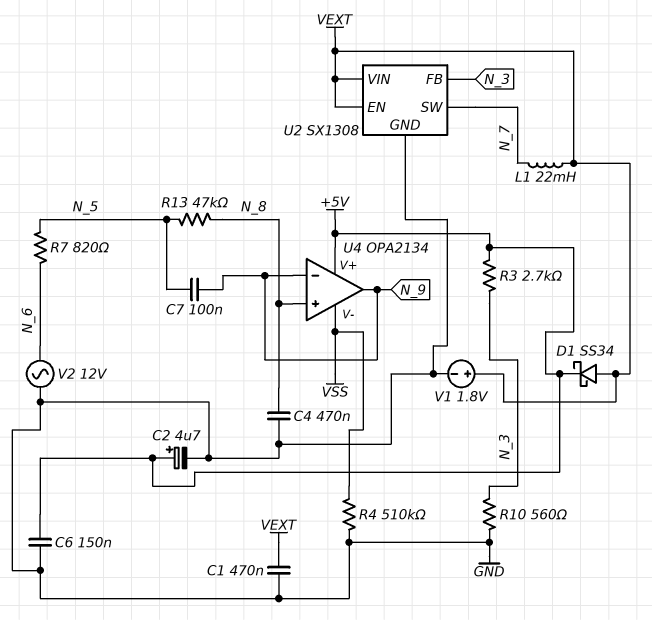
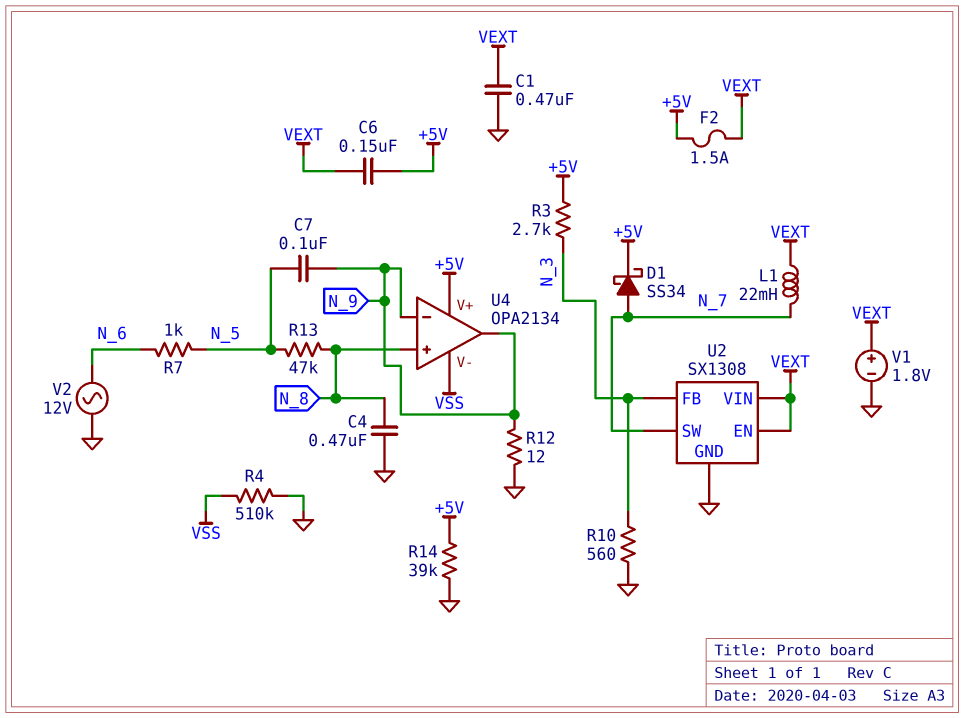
C2: 4.7uF (plus +5V, minus GND) -> none
C6: 150nF (+5V, GND) -> 150nF (+5V, VEXT)
D1: schottky SS34 (A VEXT, K +5V) -> schottky SS34 (A N_7, K +5V)
F2: none -> 1.5A (+5V, VEXT)
R7: 820 (N_5, N_6) -> 1k (N_5, N_6)
R12: none -> 12 (GND, N_9)
R14: none -> 39k (+5V, GND)

